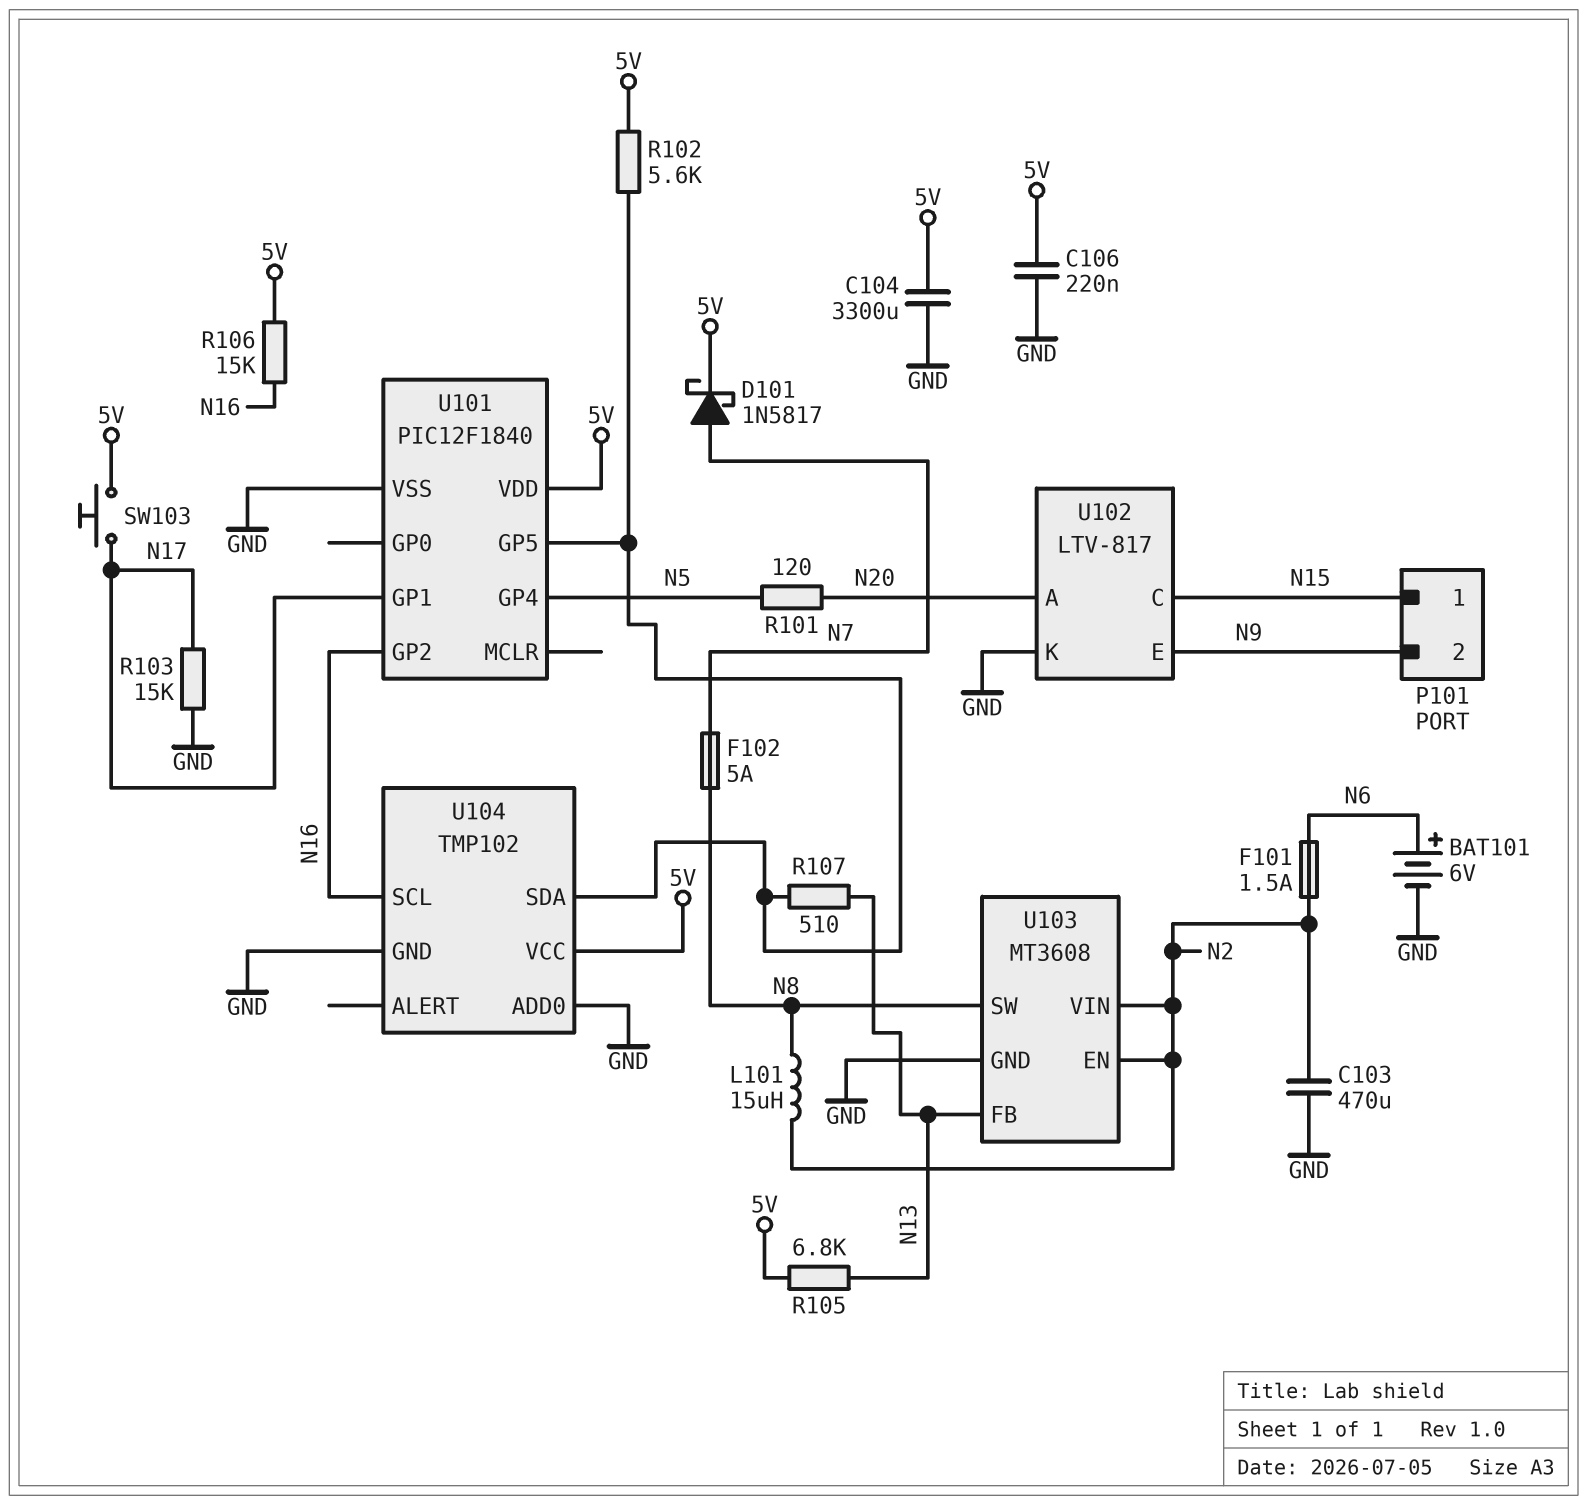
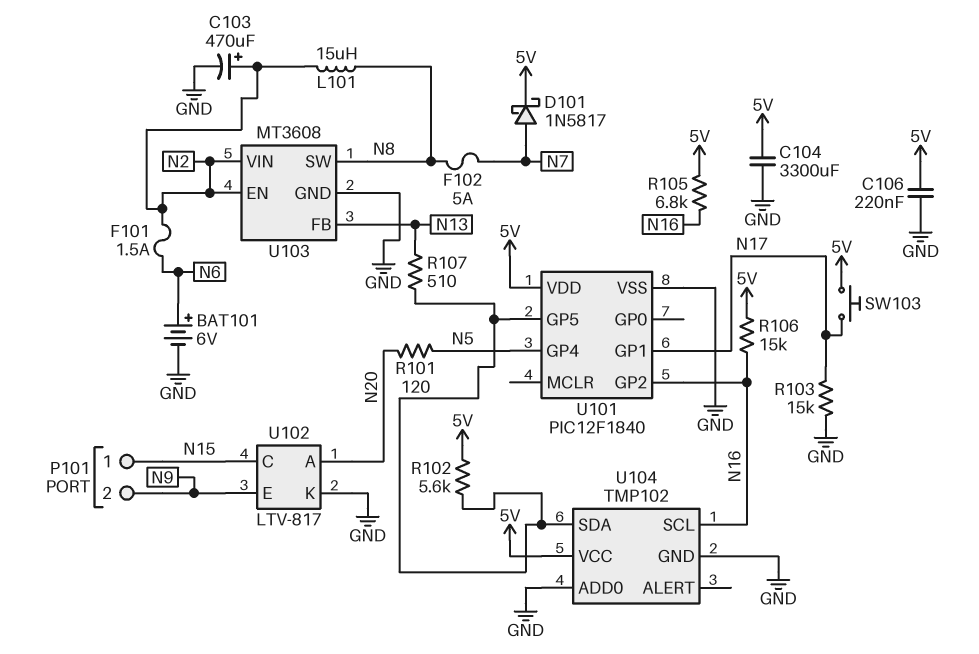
C103: 470uF (GND, N2) -> 470uF (plus N2, minus GND)
R105: 6.8k (5V, N13) -> 6.8k (5V, N16)

